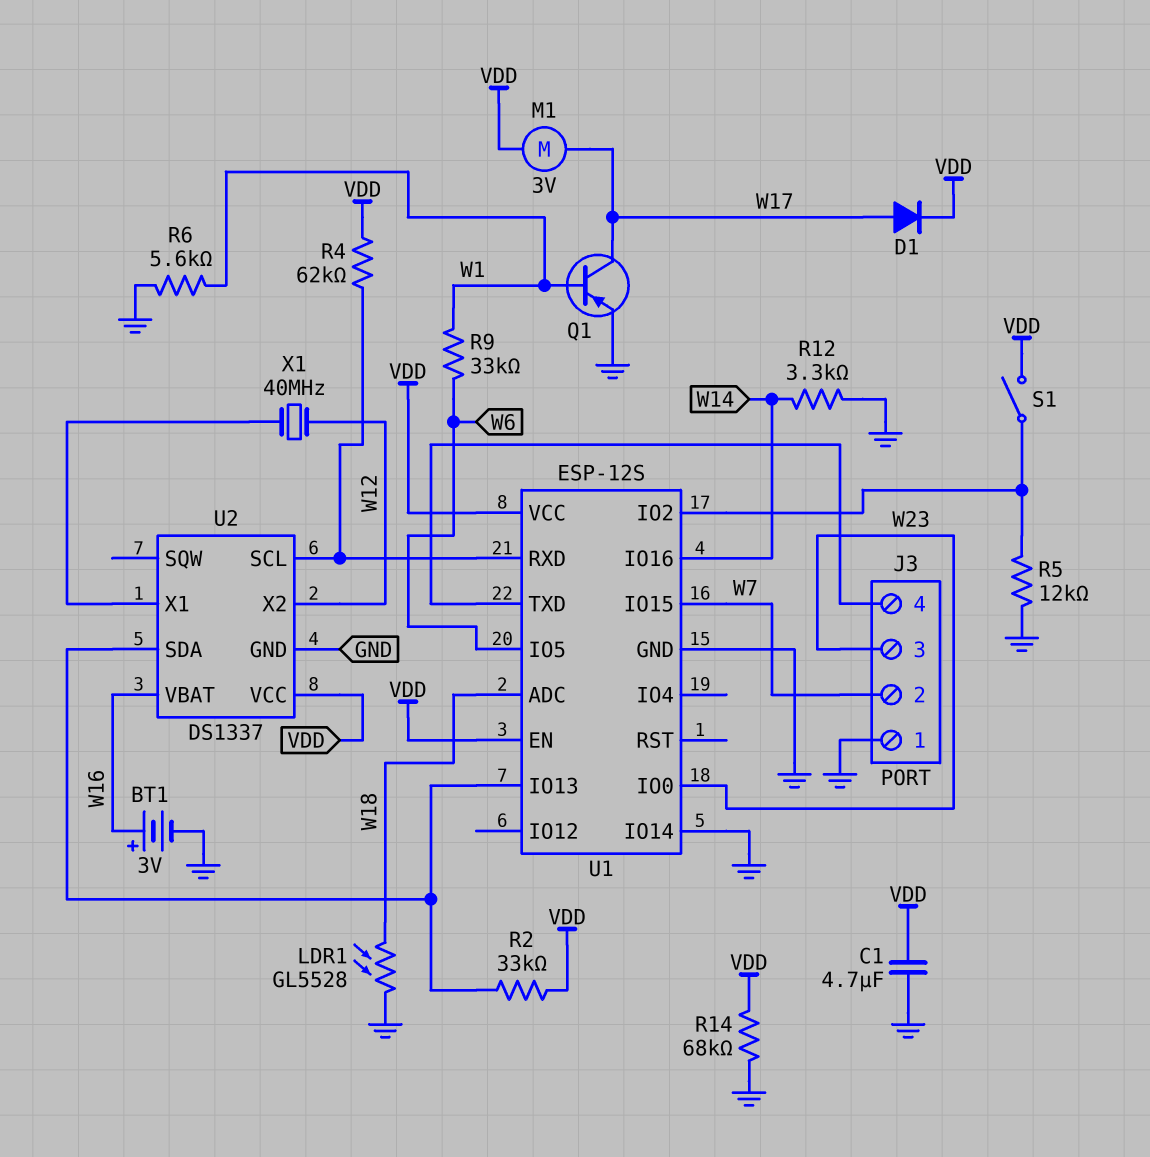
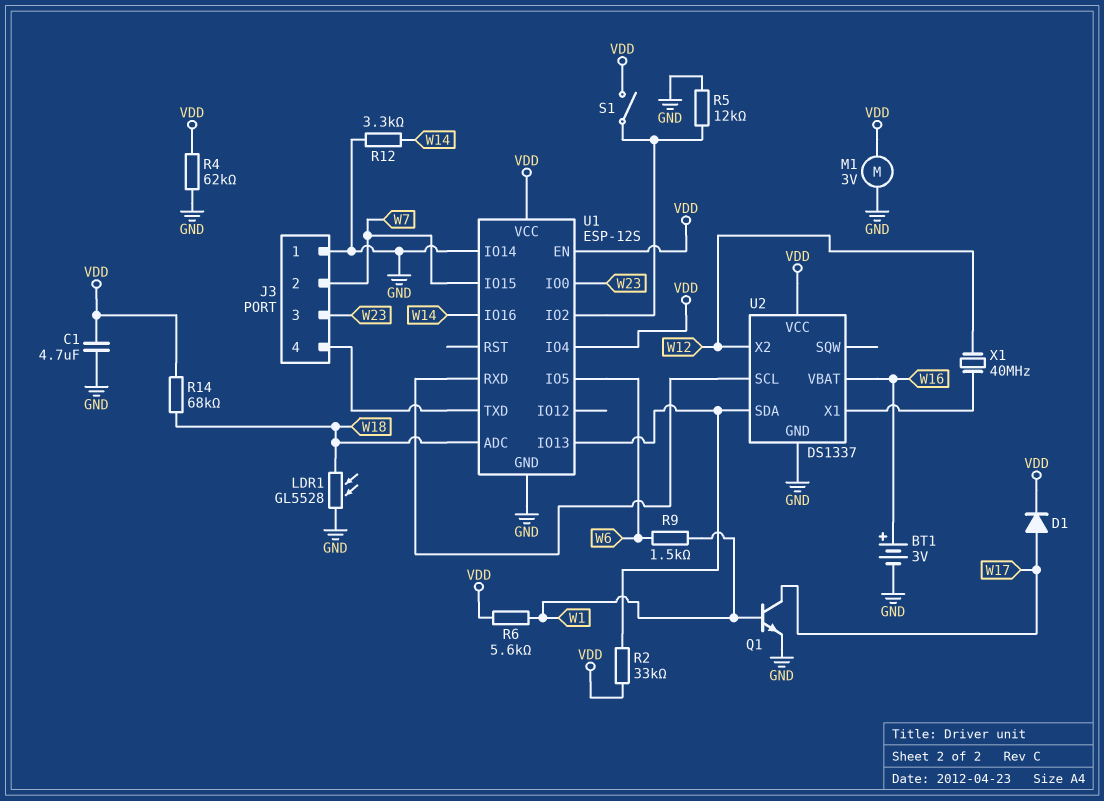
M1: motor 3V (VDD, W17) -> motor 3V (GND, VDD)
Q1: PNP (B W1, C W17, E GND) -> NPN (B W1, C W17, E GND)
R4: 62k (U1/RXD, VDD) -> 62k (GND, VDD)
R6: 5.6k (GND, W1) -> 5.6k (VDD, W1)
R9: 33k (W1, W6) -> 1.5k (W1, W6)
R14: 68k (GND, VDD) -> 68k (VDD, W18)
U1 pin IO4: none -> VDD

